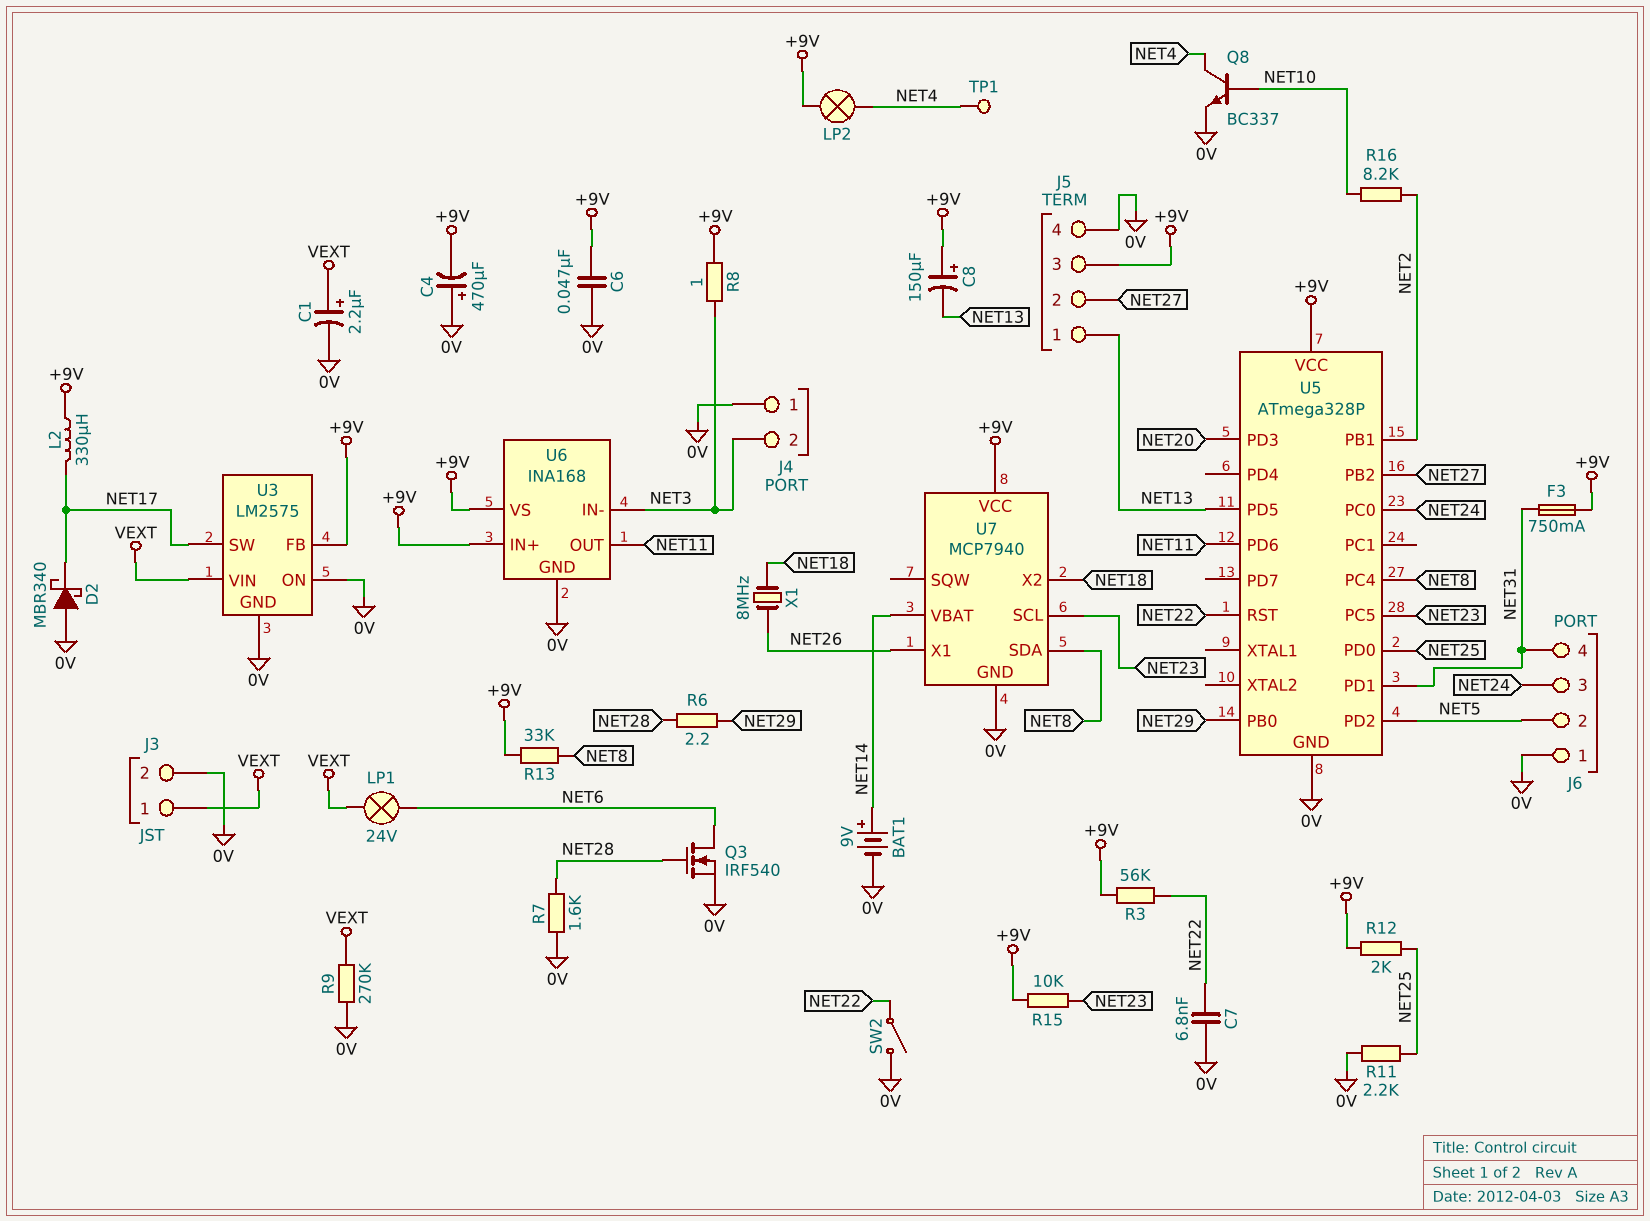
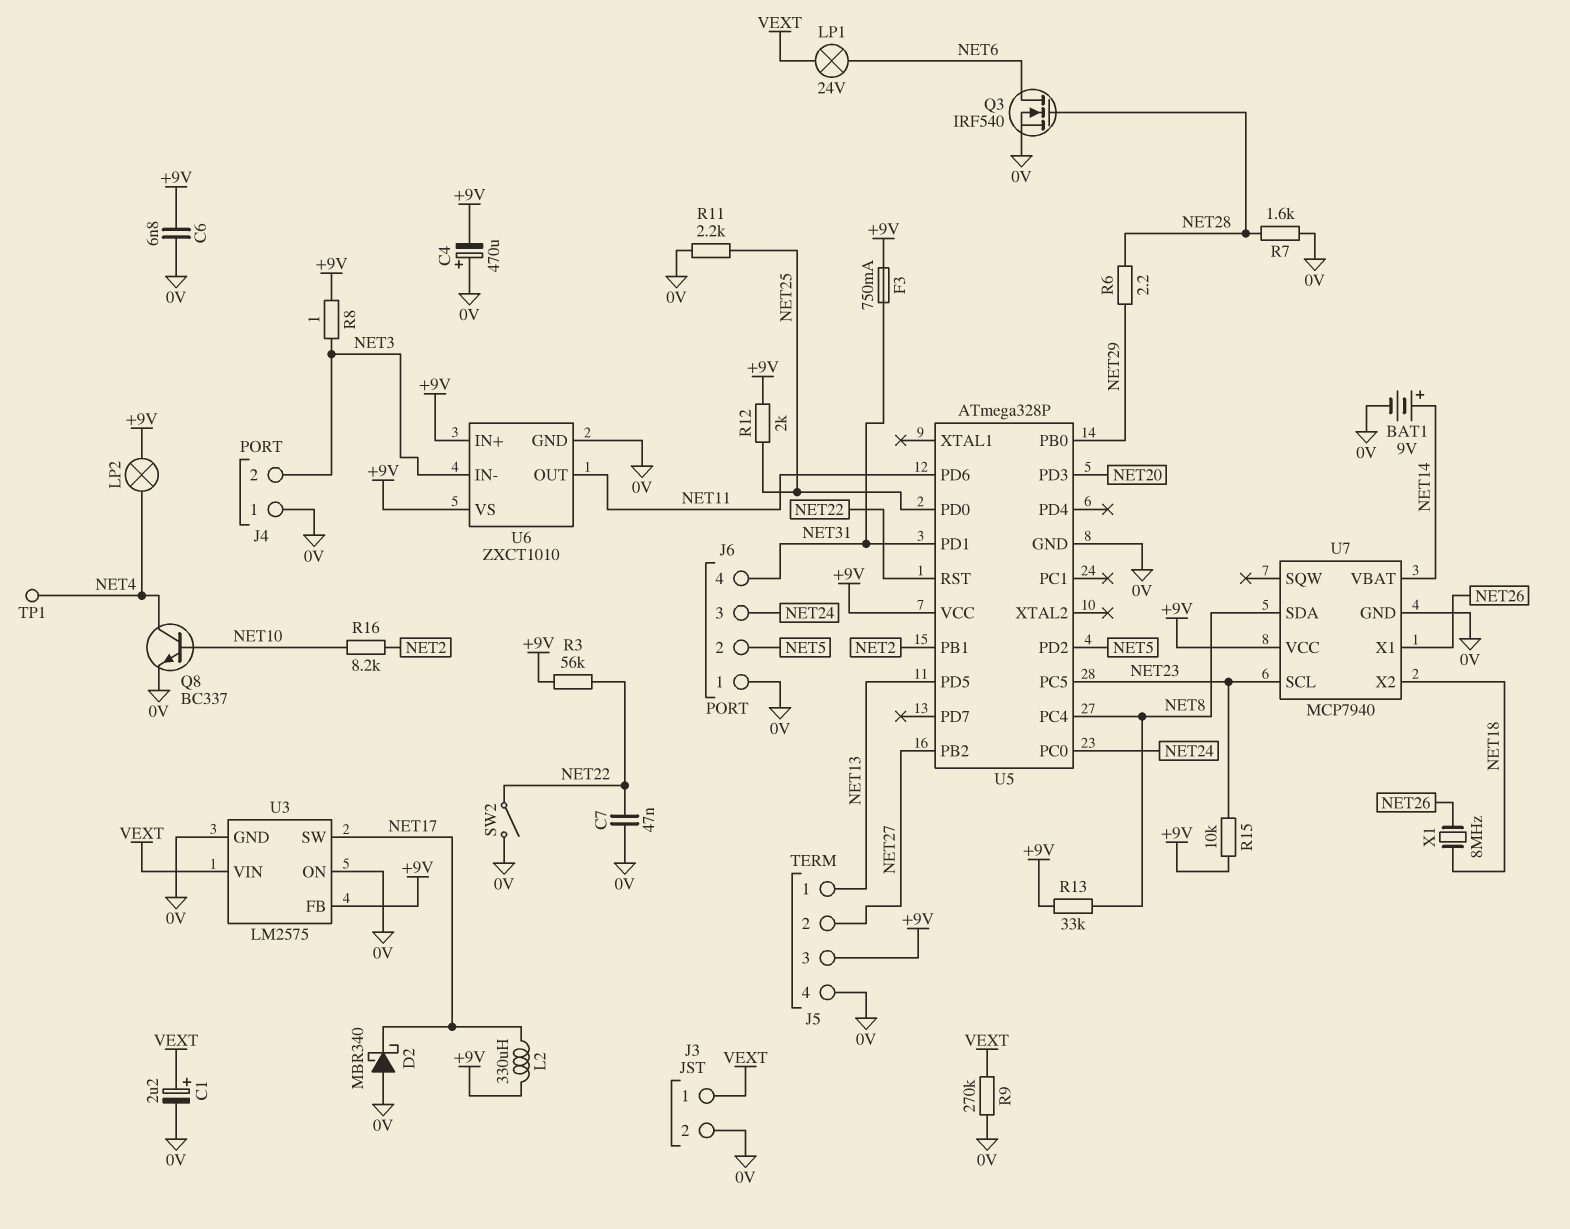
C6: 47nF (+9V, 0V) -> 6.8nF (+9V, 0V)
C7: 6.8nF (0V, NET22) -> 47nF (0V, NET22)
C8: 150uF (plus +9V, minus NET13) -> none
U6: INA168 -> ZXCT1010

